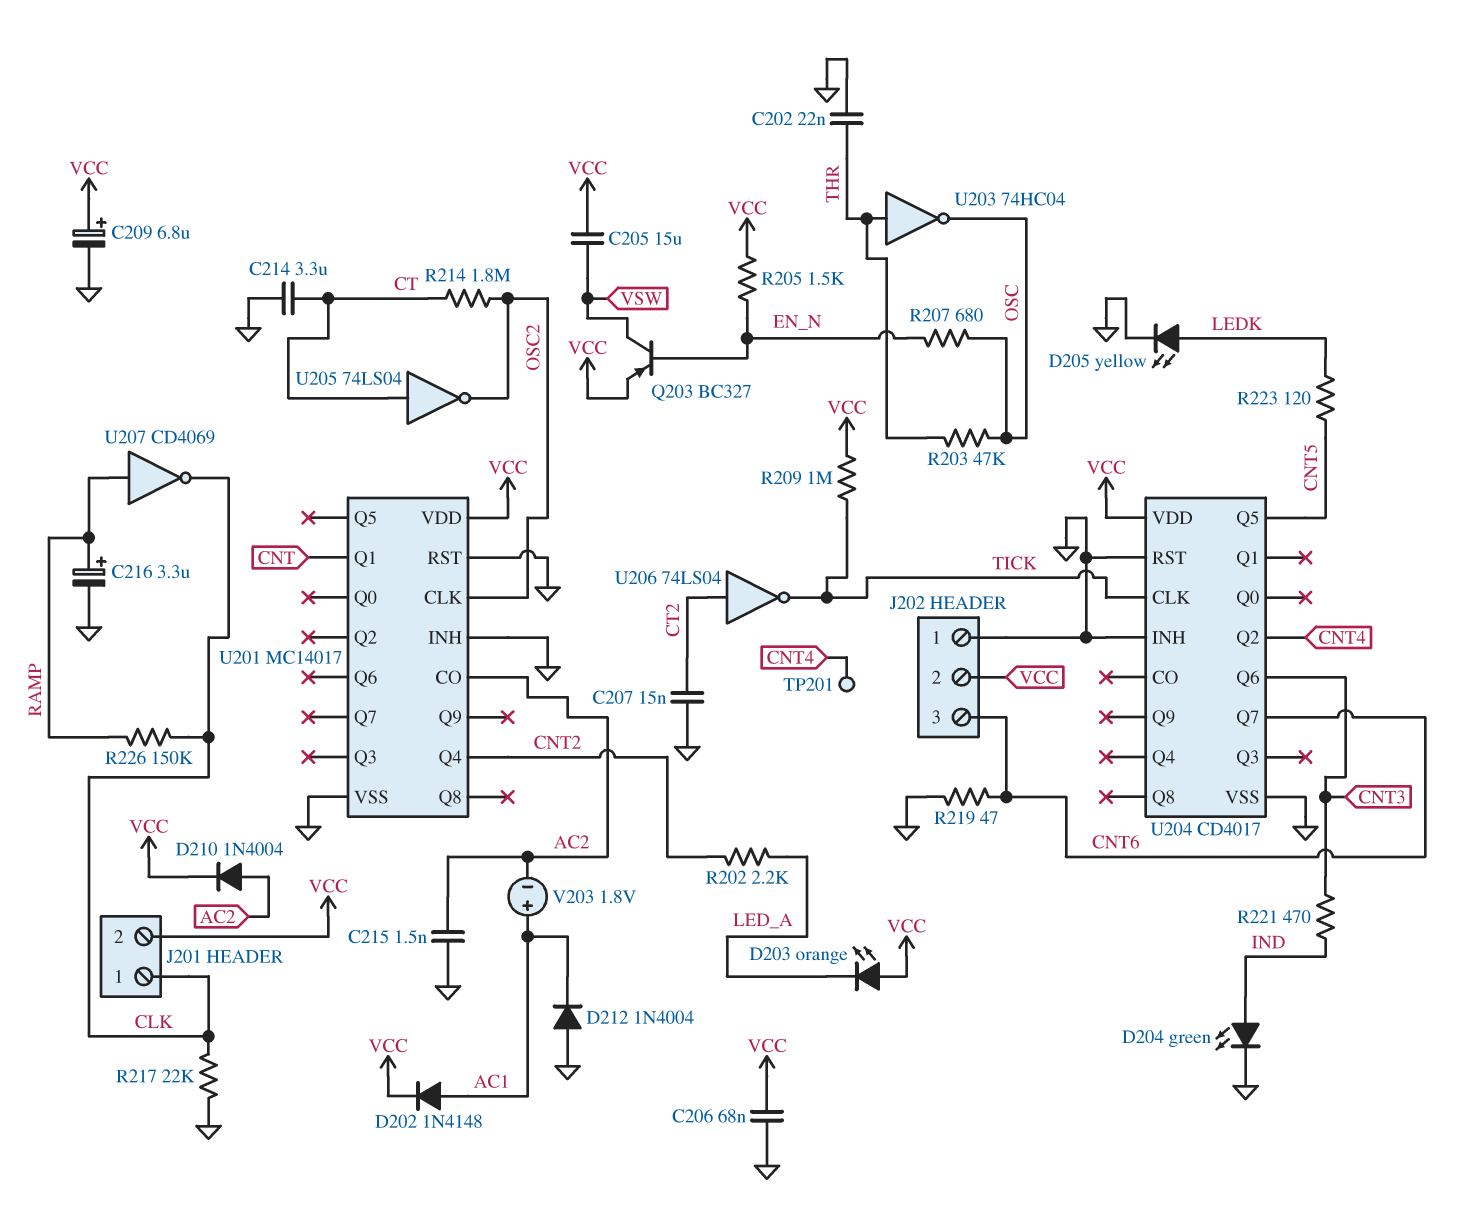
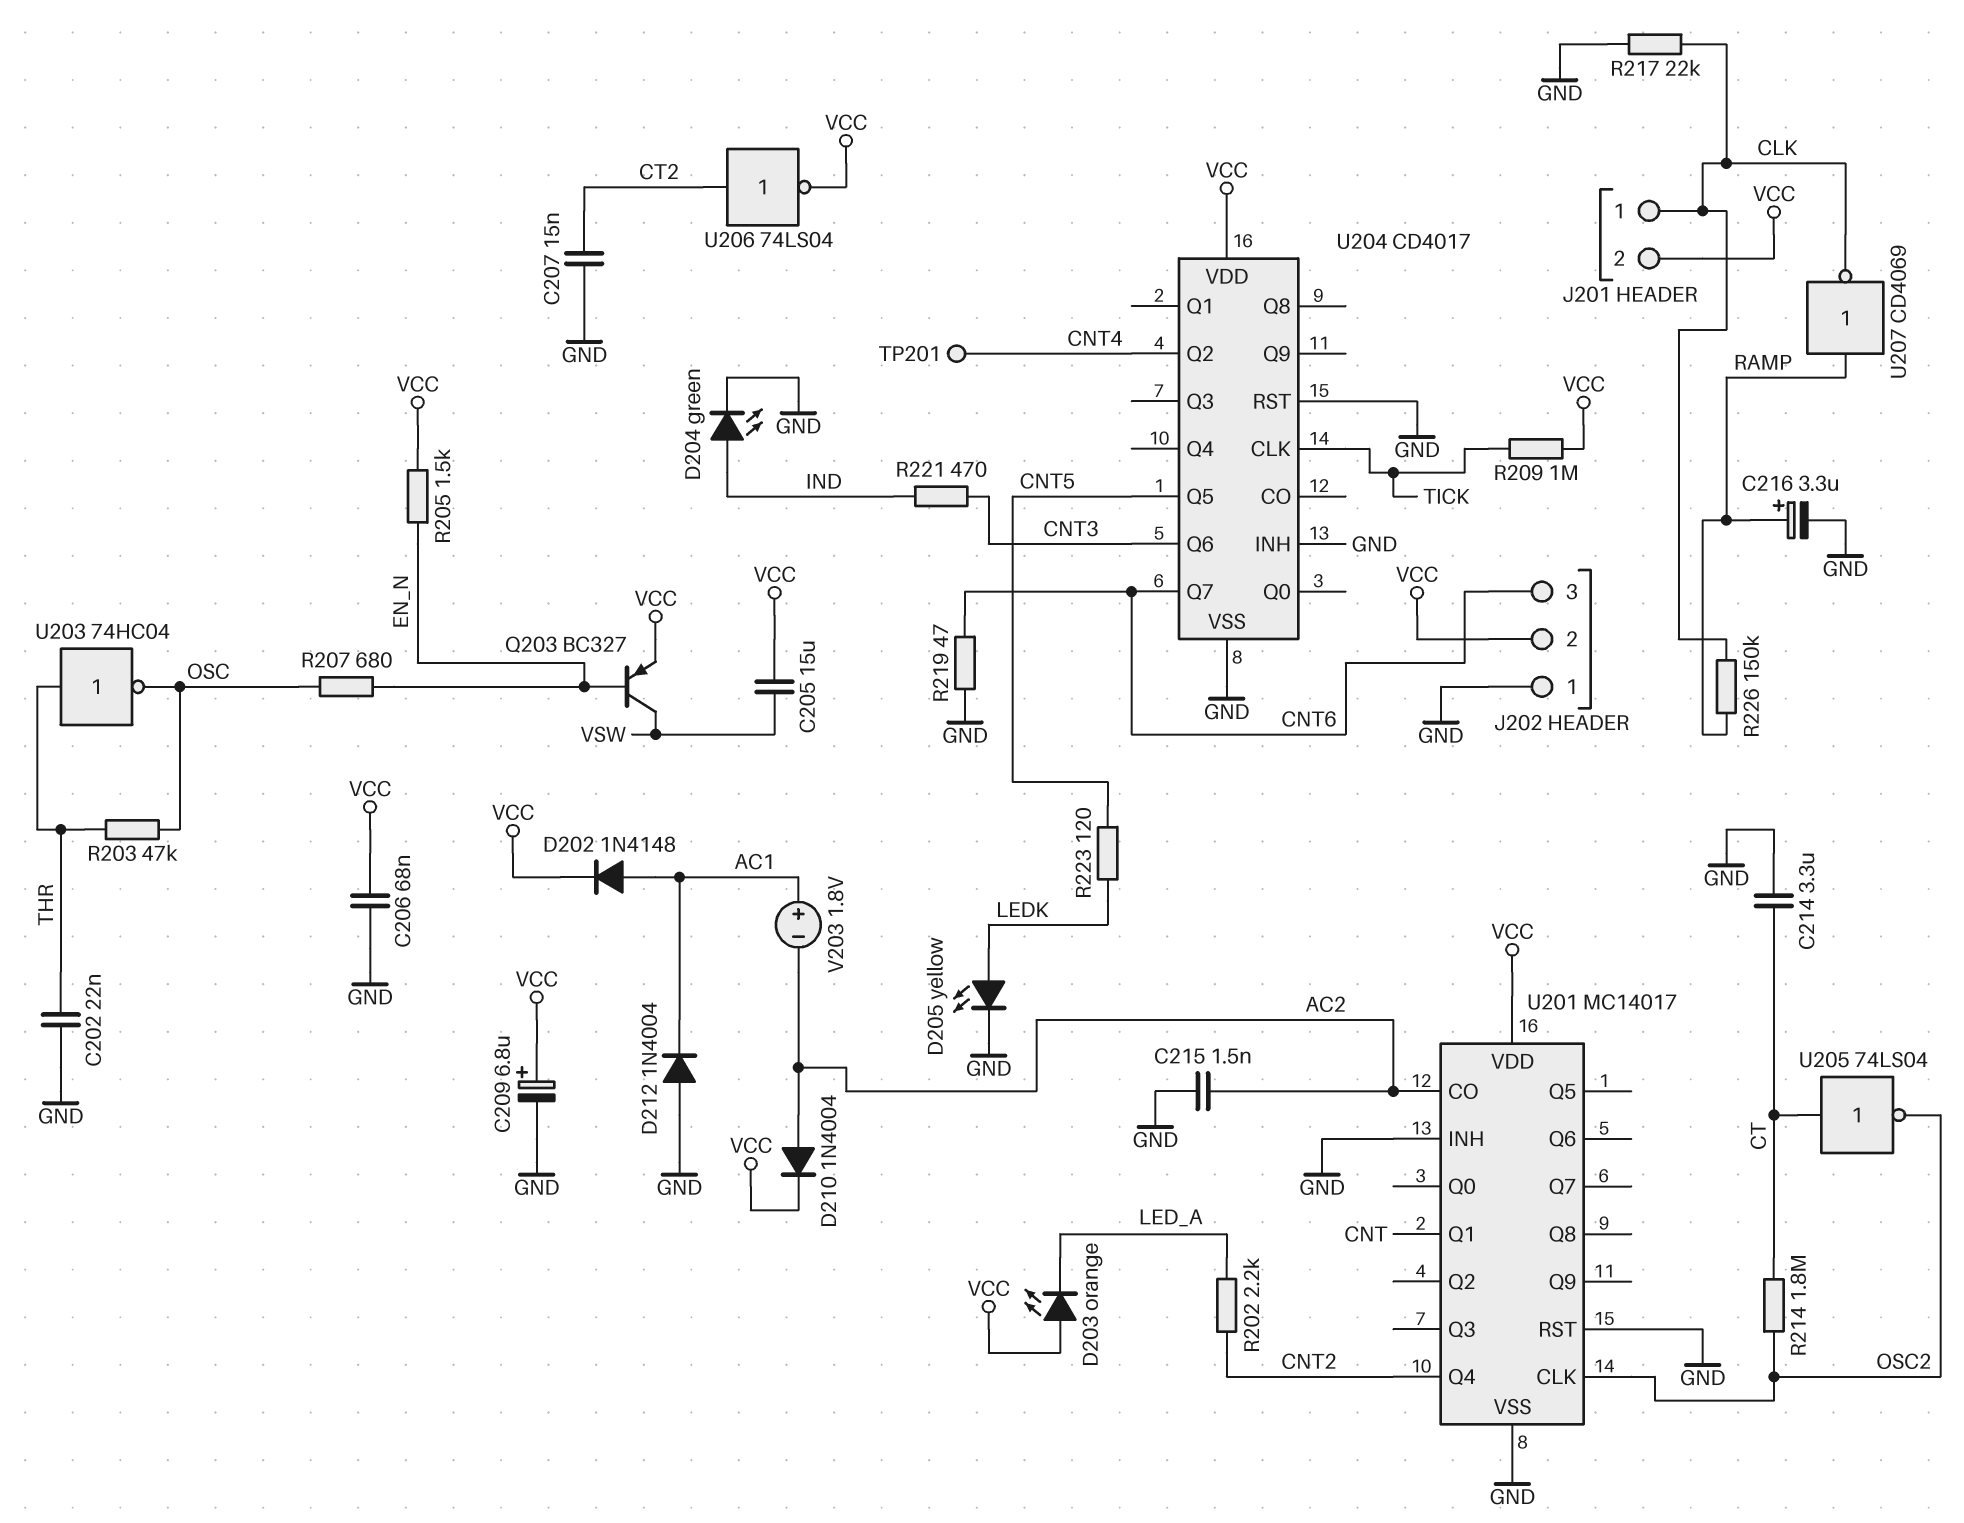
U206: NOT 74LS04 (in CT2, out TICK) -> NOT 74LS04 (in CT2, out VCC)

